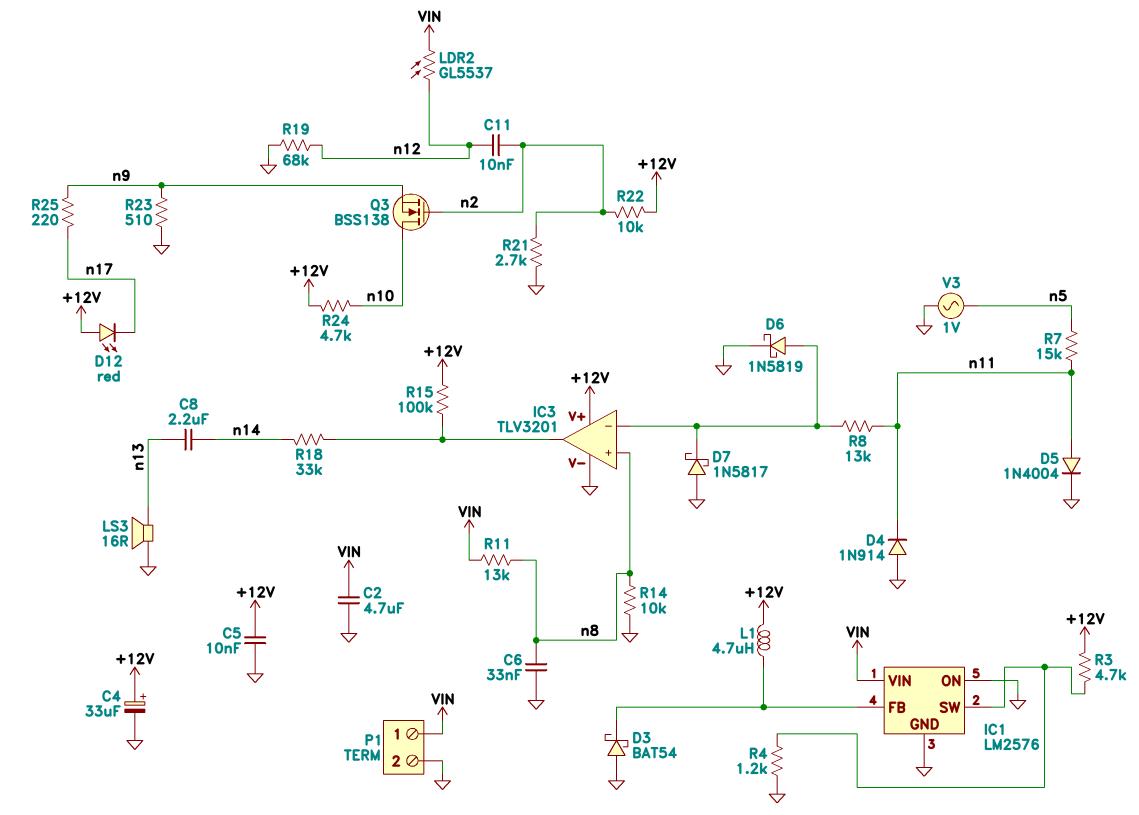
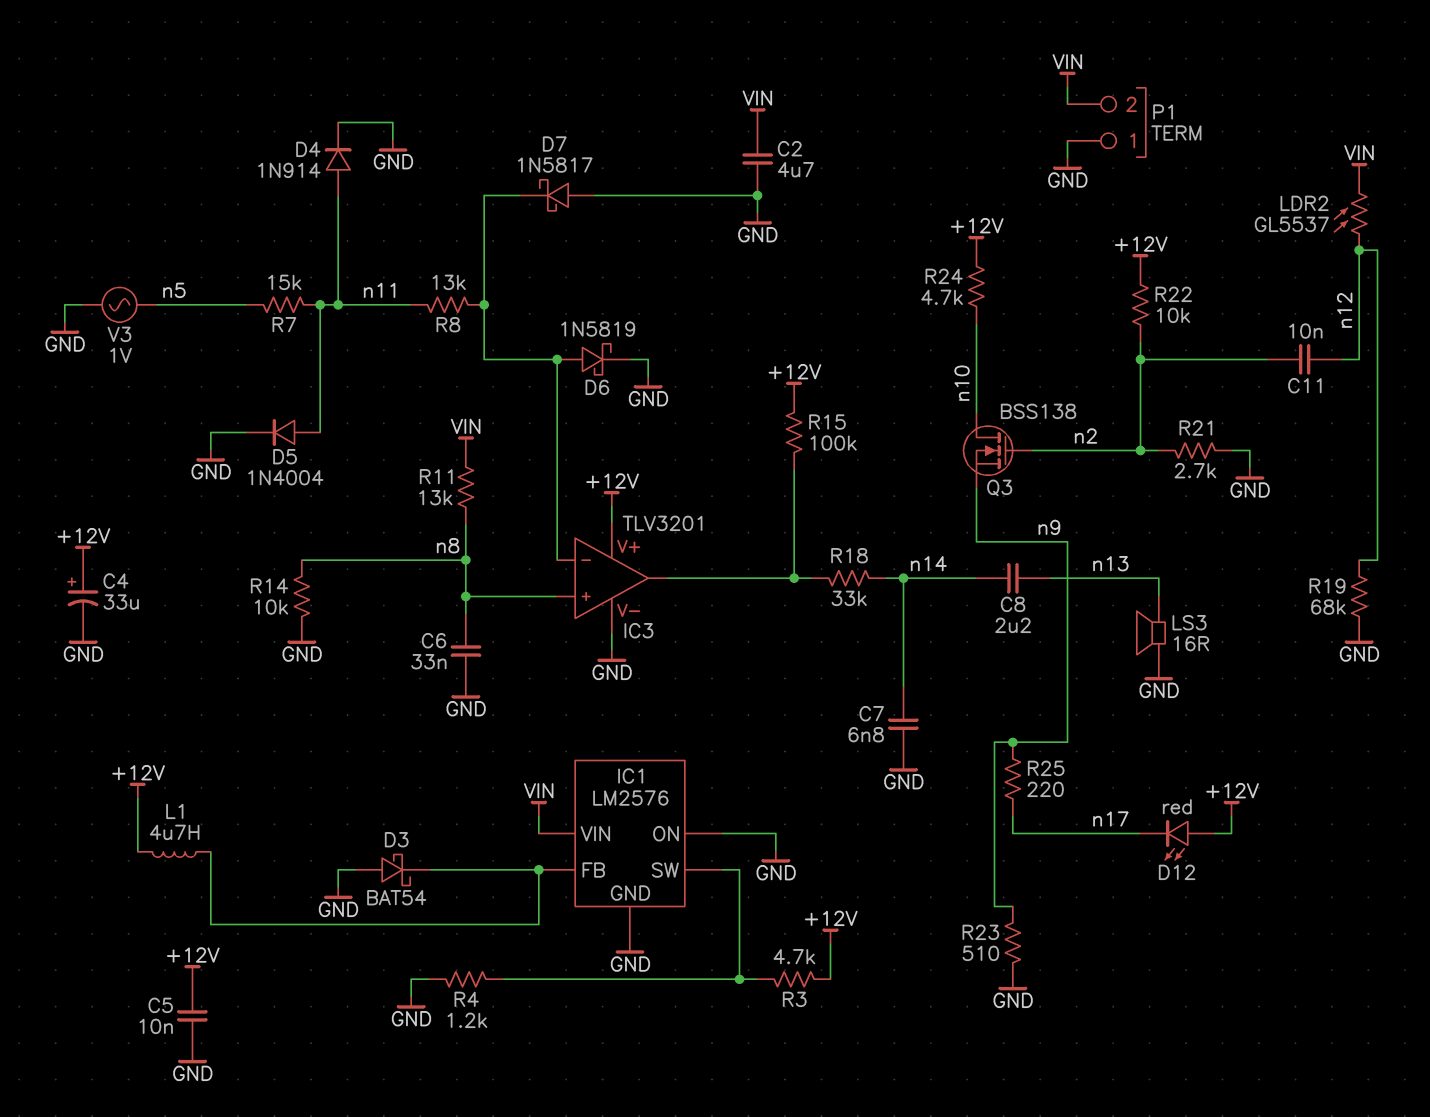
C7: none -> 6.8nF (GND, n14)
D4: diode 1N914 (A GND, K n11) -> diode 1N914 (A n11, K GND)
P1 pin 1: VIN -> GND
P1 pin 2: GND -> VIN

